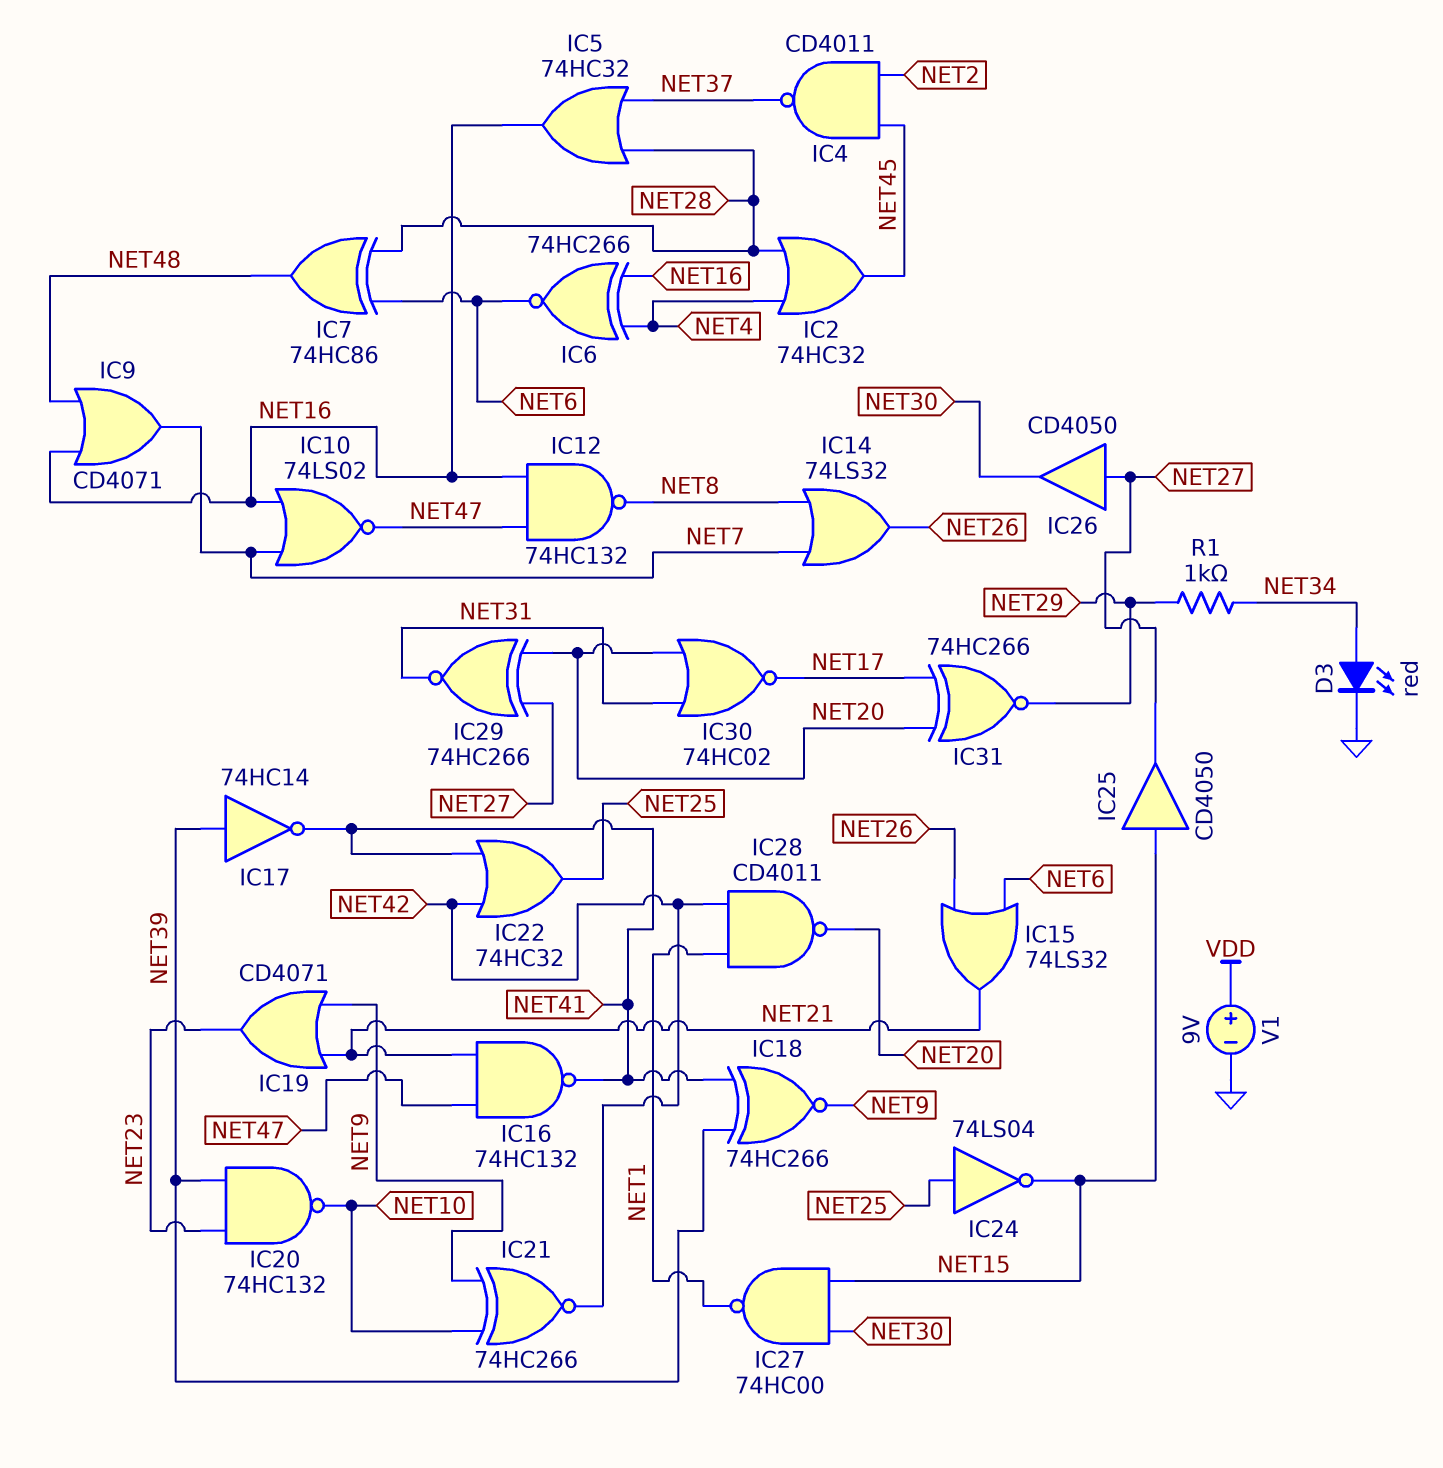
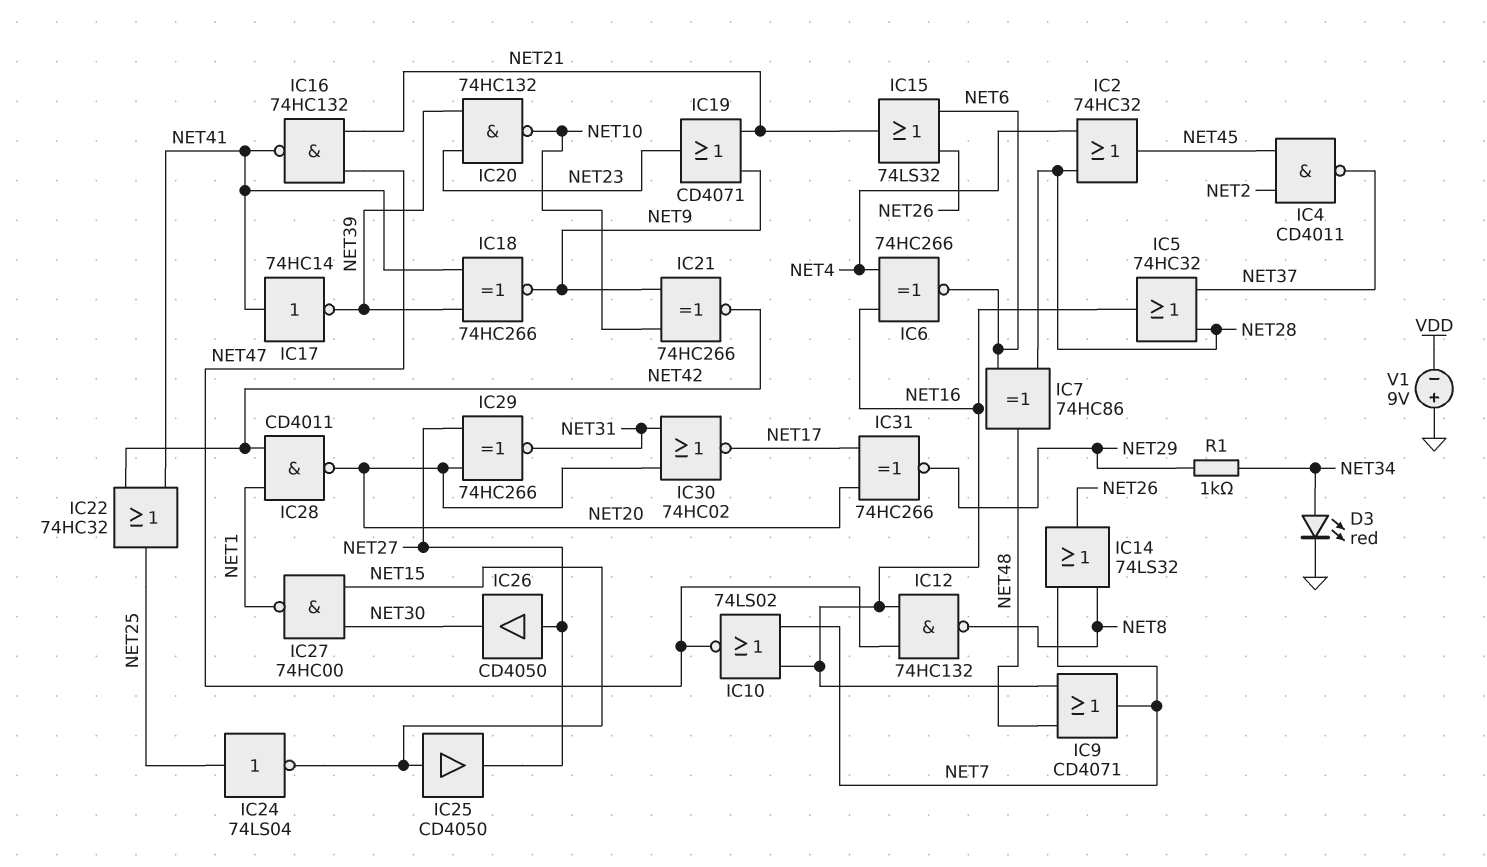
IC17: NOT 74HC14 (in NET39, out NET41) -> NOT 74HC14 (in NET41, out NET39)
V1: 9V (plus VDD, minus GND) -> 9V (plus GND, minus VDD)

